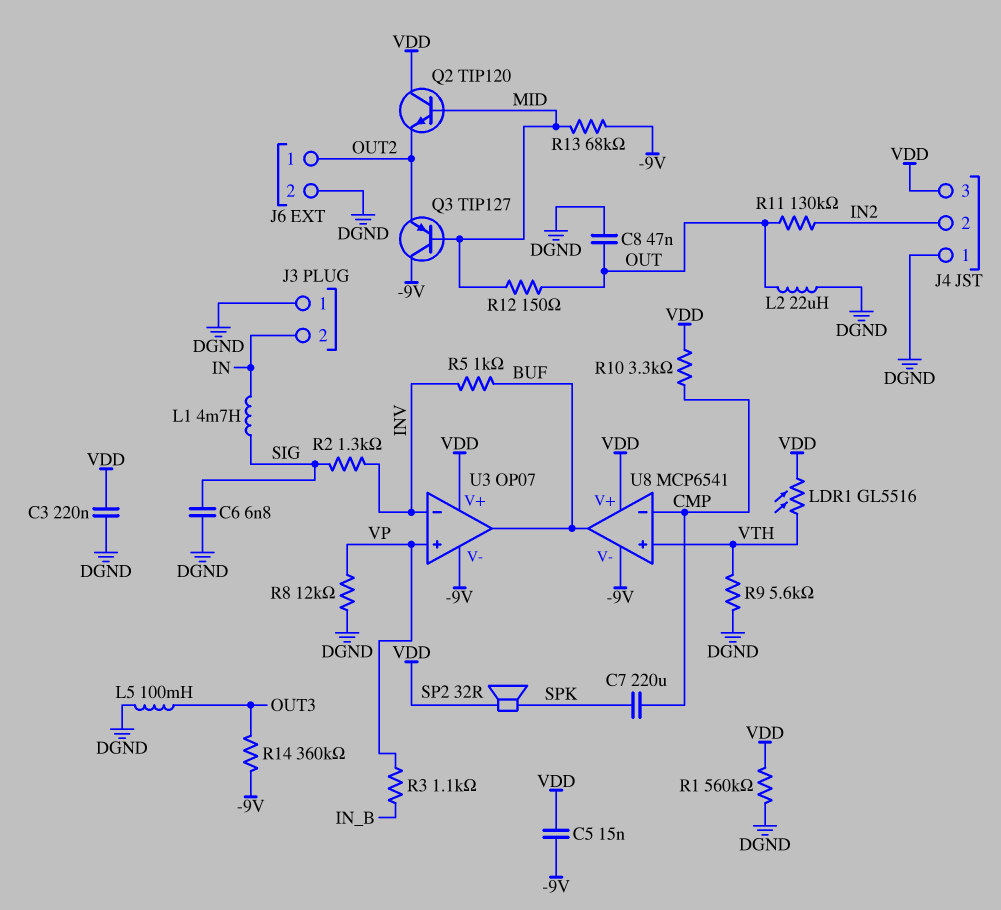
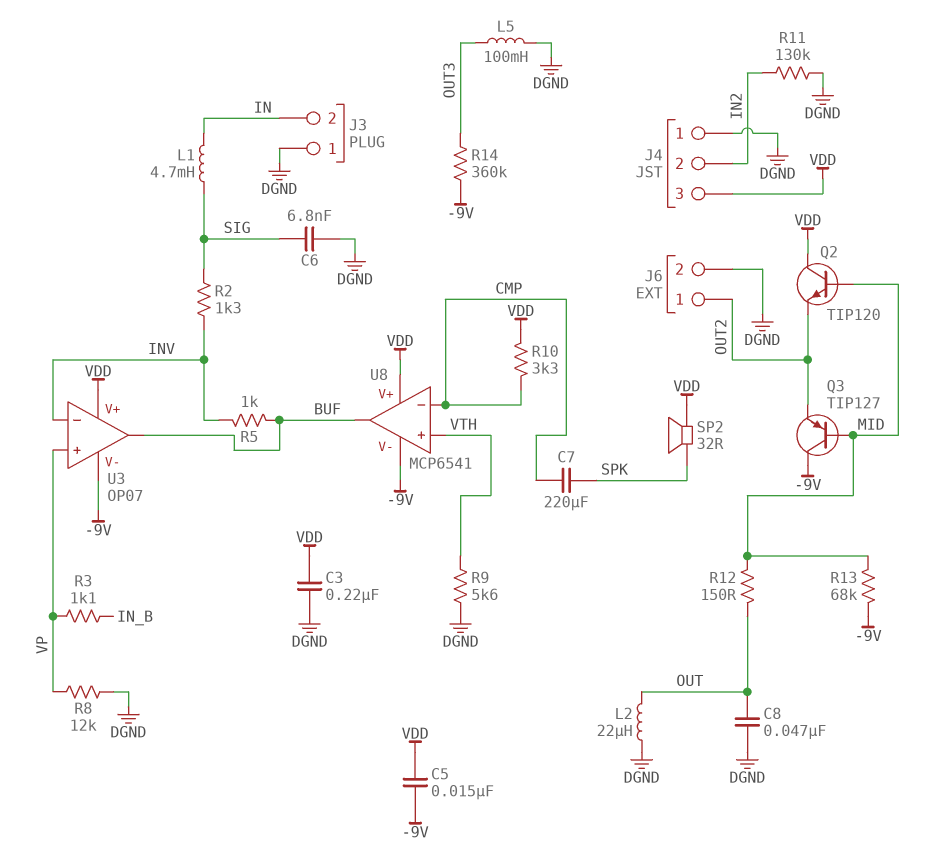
LDR1: GL5516 (VDD, VTH) -> none
R1: 560k (DGND, VDD) -> none
R11: 130k (IN2, OUT) -> 130k (DGND, IN2)

